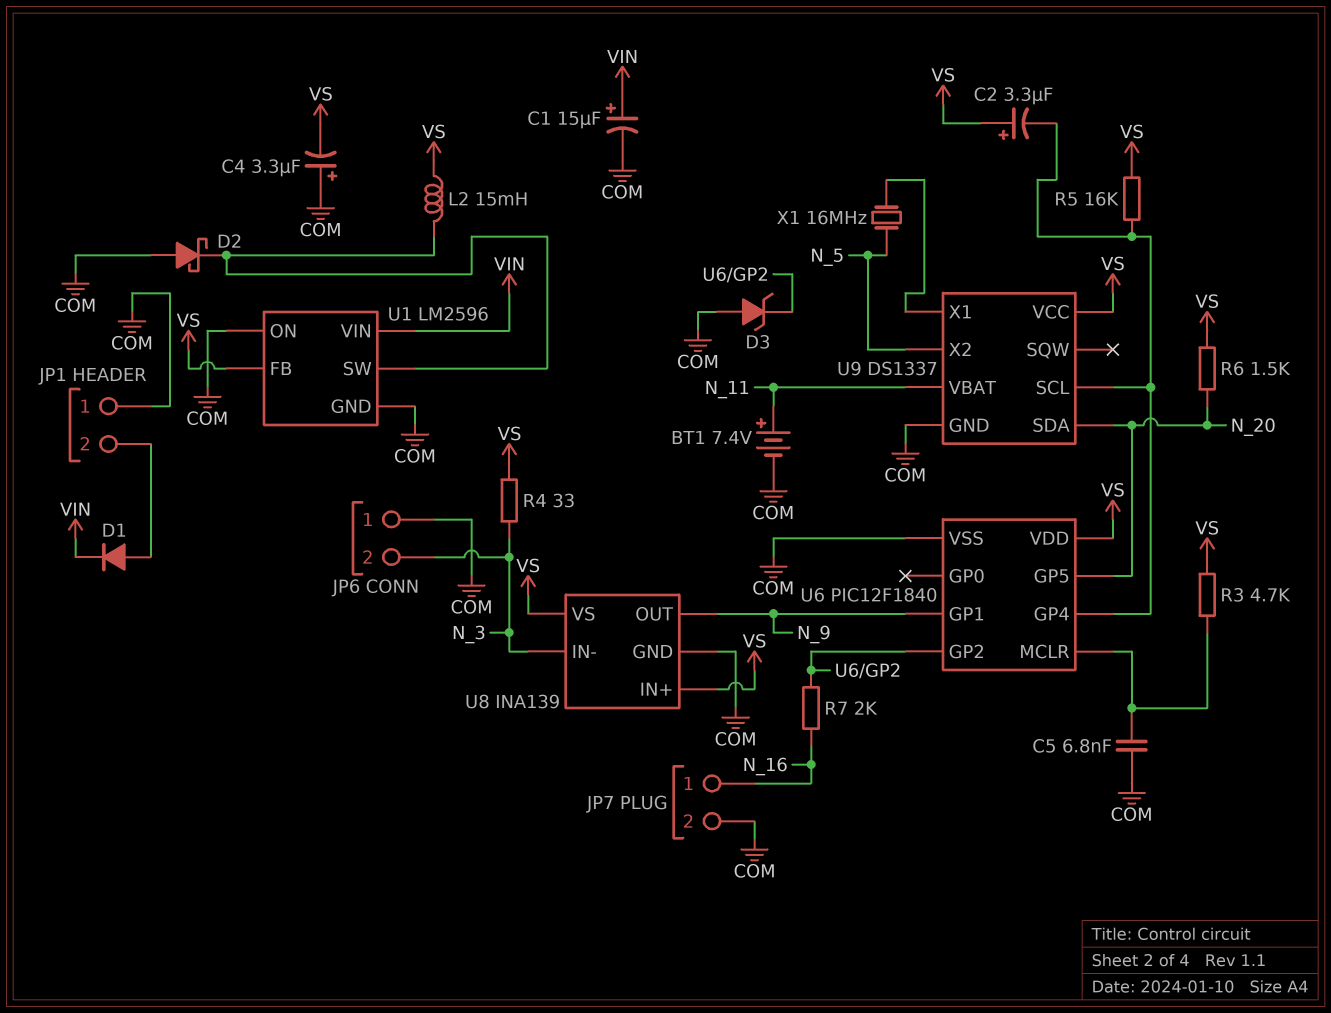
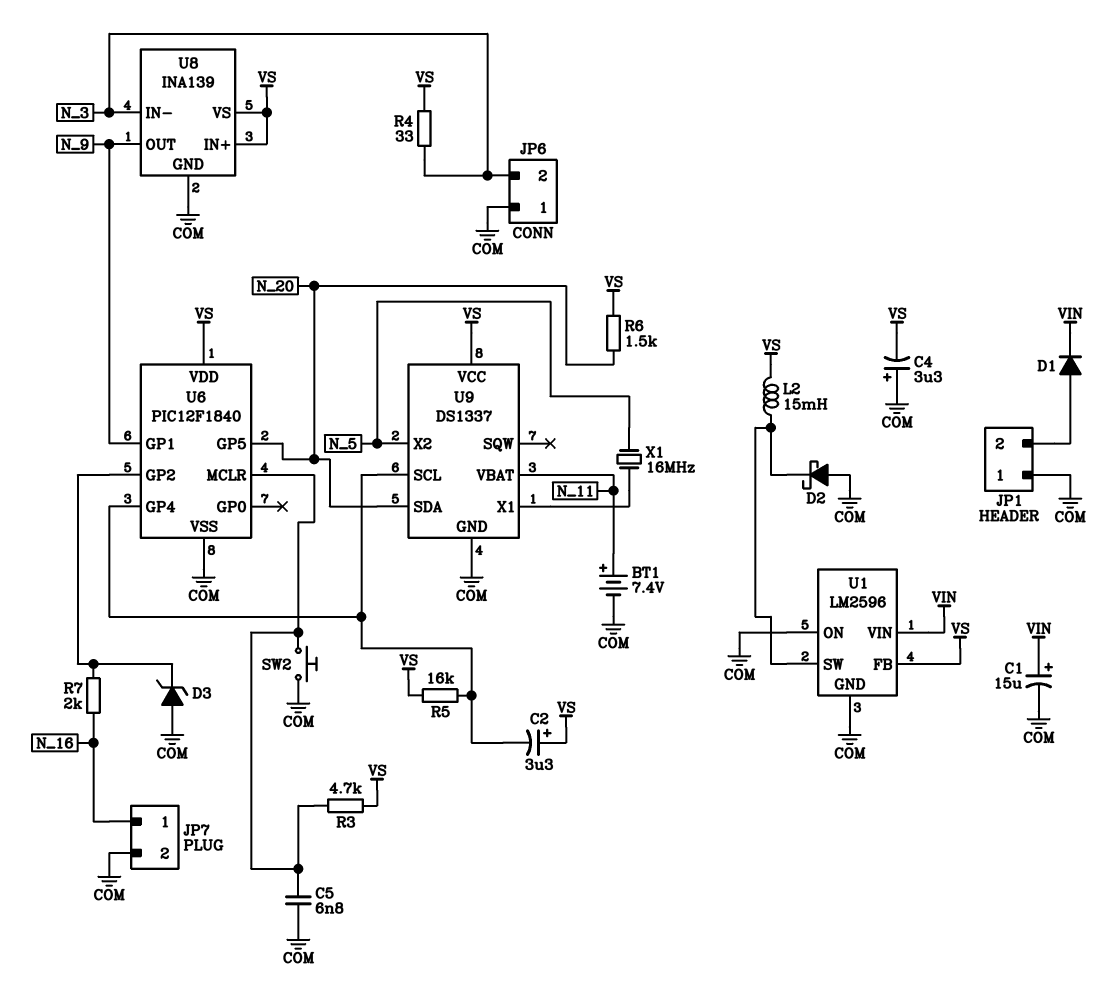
SW2: none -> button (COM, U6/MCLR)

